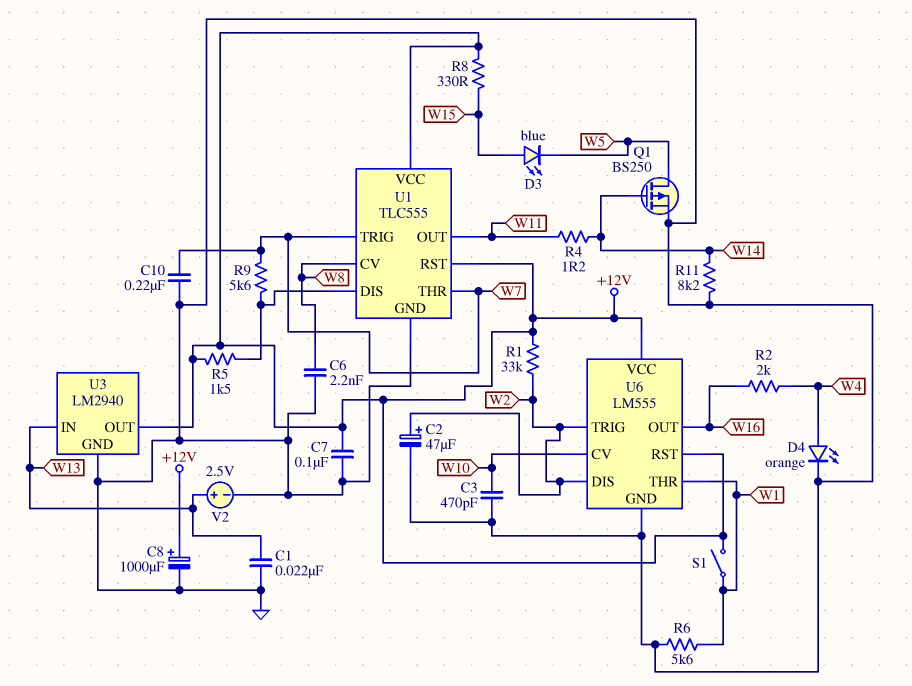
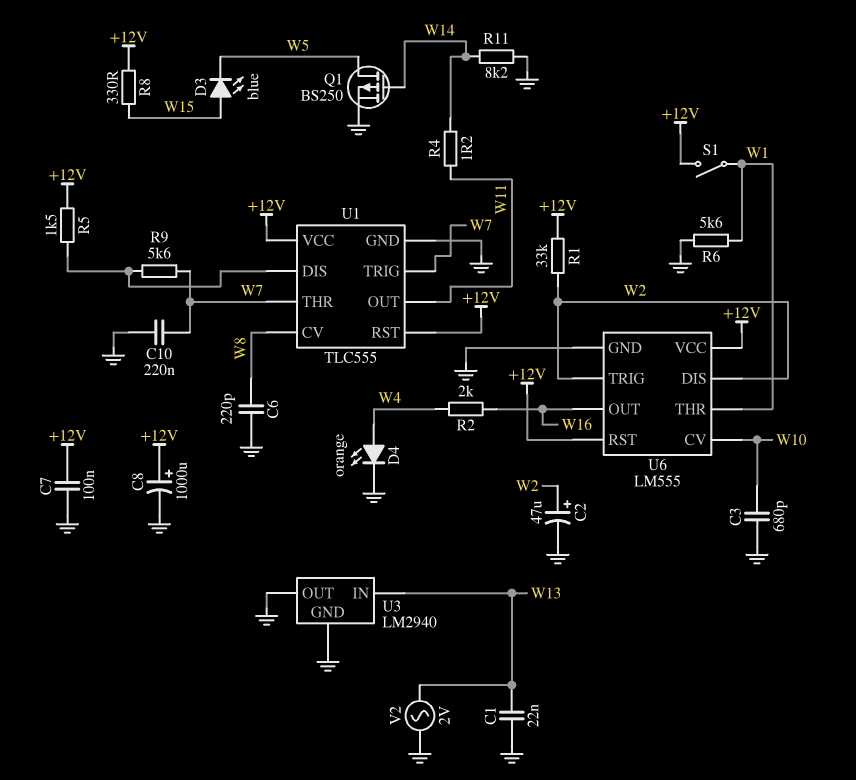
C3: 470pF (GND, W10) -> 680pF (GND, W10)
C6: 2.2nF (GND, W8) -> 220pF (GND, W8)
U3 pin OUT: +12V -> GND
V2: 2.5V (plus W13, minus GND) -> AC 2V (GND, W13)

